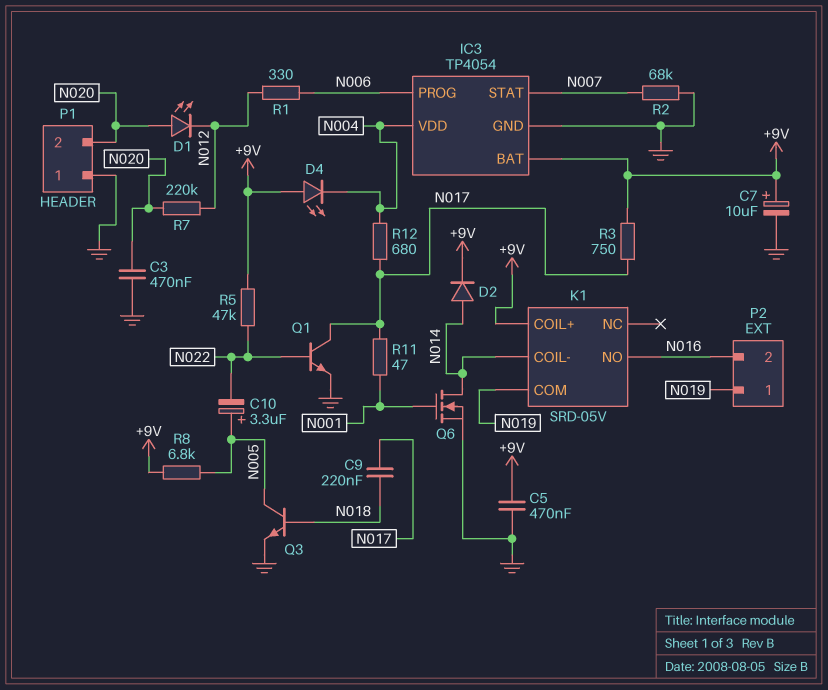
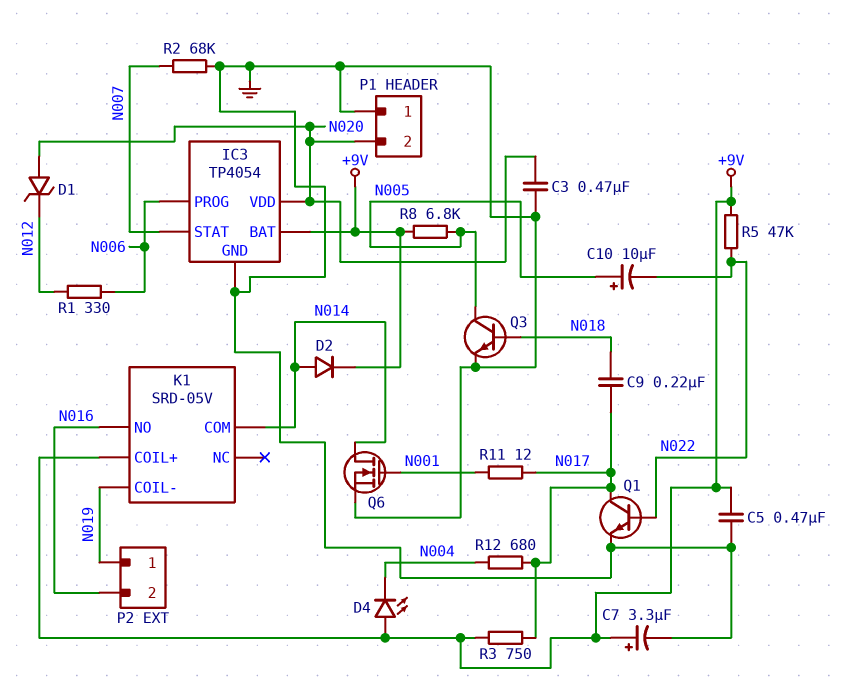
C7: 10uF (plus +9V, minus GND) -> 3.3uF (plus +9V, minus GND)
C10: 3.3uF (plus N005, minus N022) -> 10uF (plus N005, minus N022)
D1: LED (A N020, K N012) -> zener (A N020, K N012)
IC3 pin VDD: N004 -> N020
K1 pin COIL-: N014 -> N019
K1 pin COM: N019 -> N014
R7: 220k (N012, N020) -> none
R11: 47 (N001, N017) -> 12 (N001, N017)

